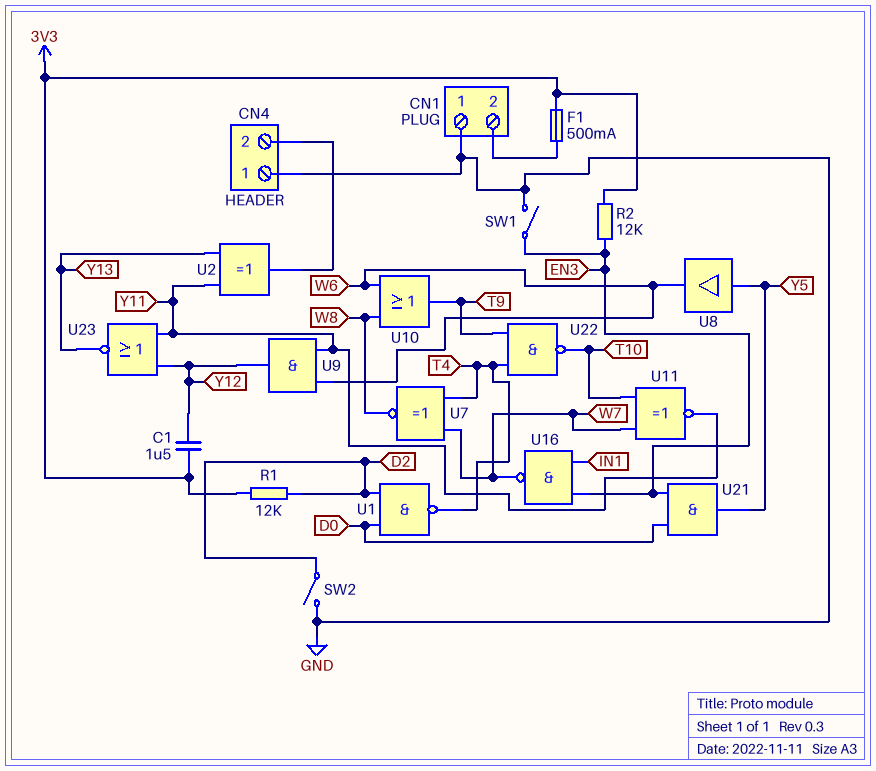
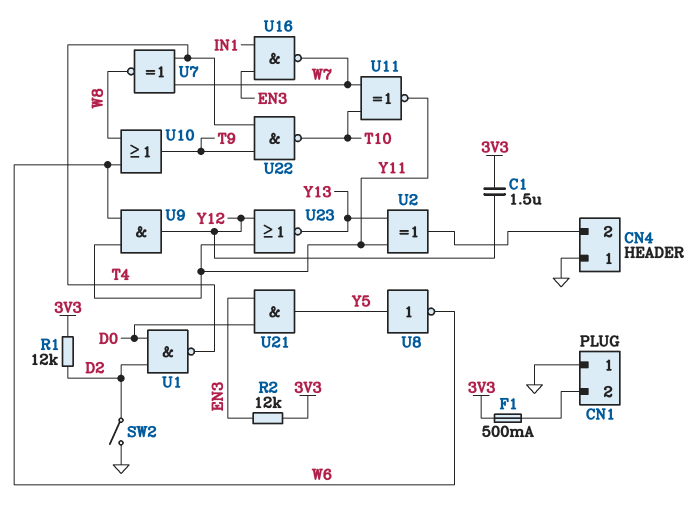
SW1: switch (EN3, GND) -> none
U8: buffer (in Y5, out W6) -> NOT (in Y5, out W6)

